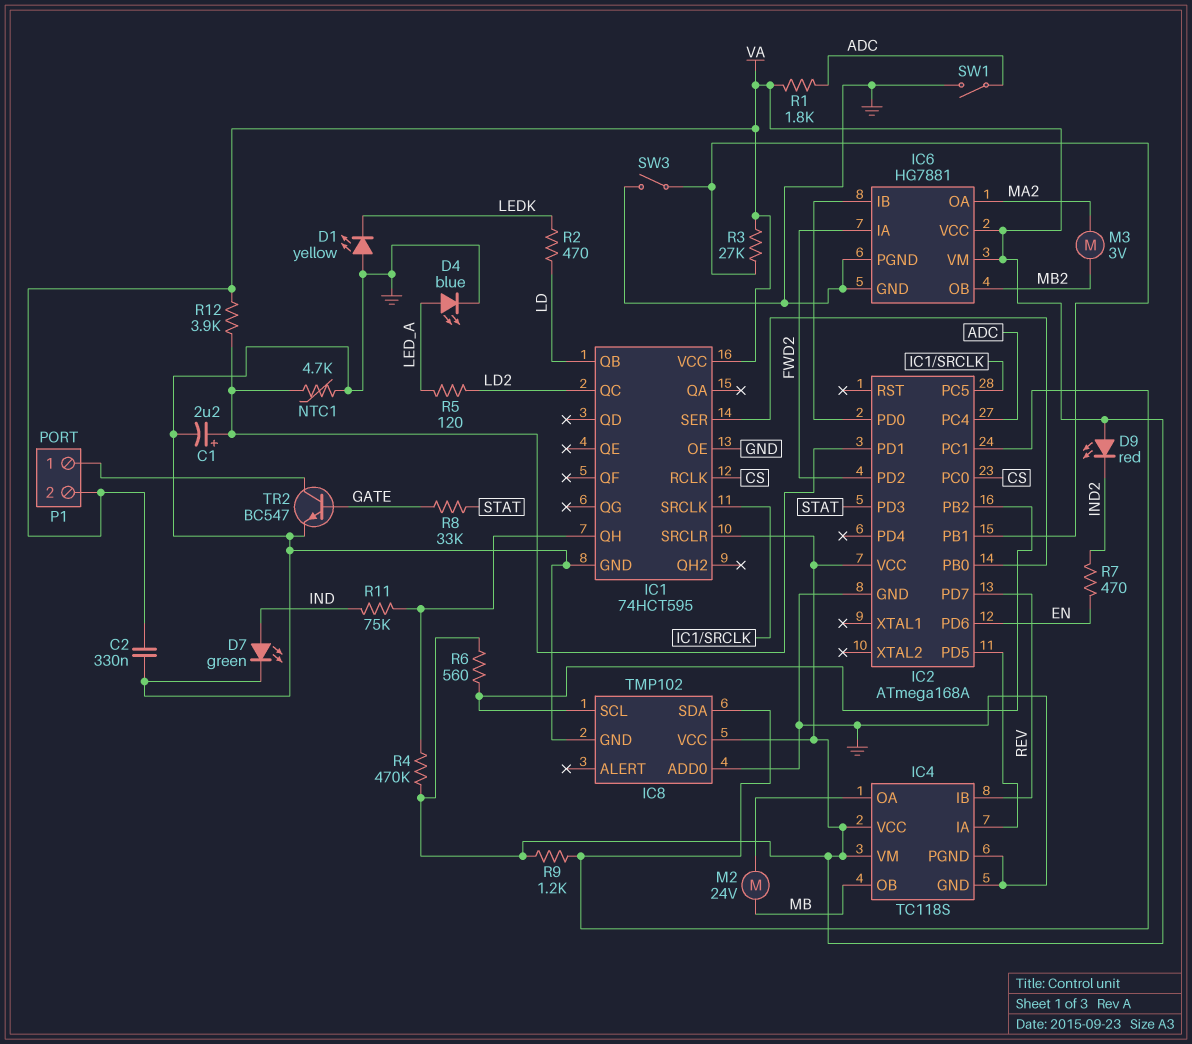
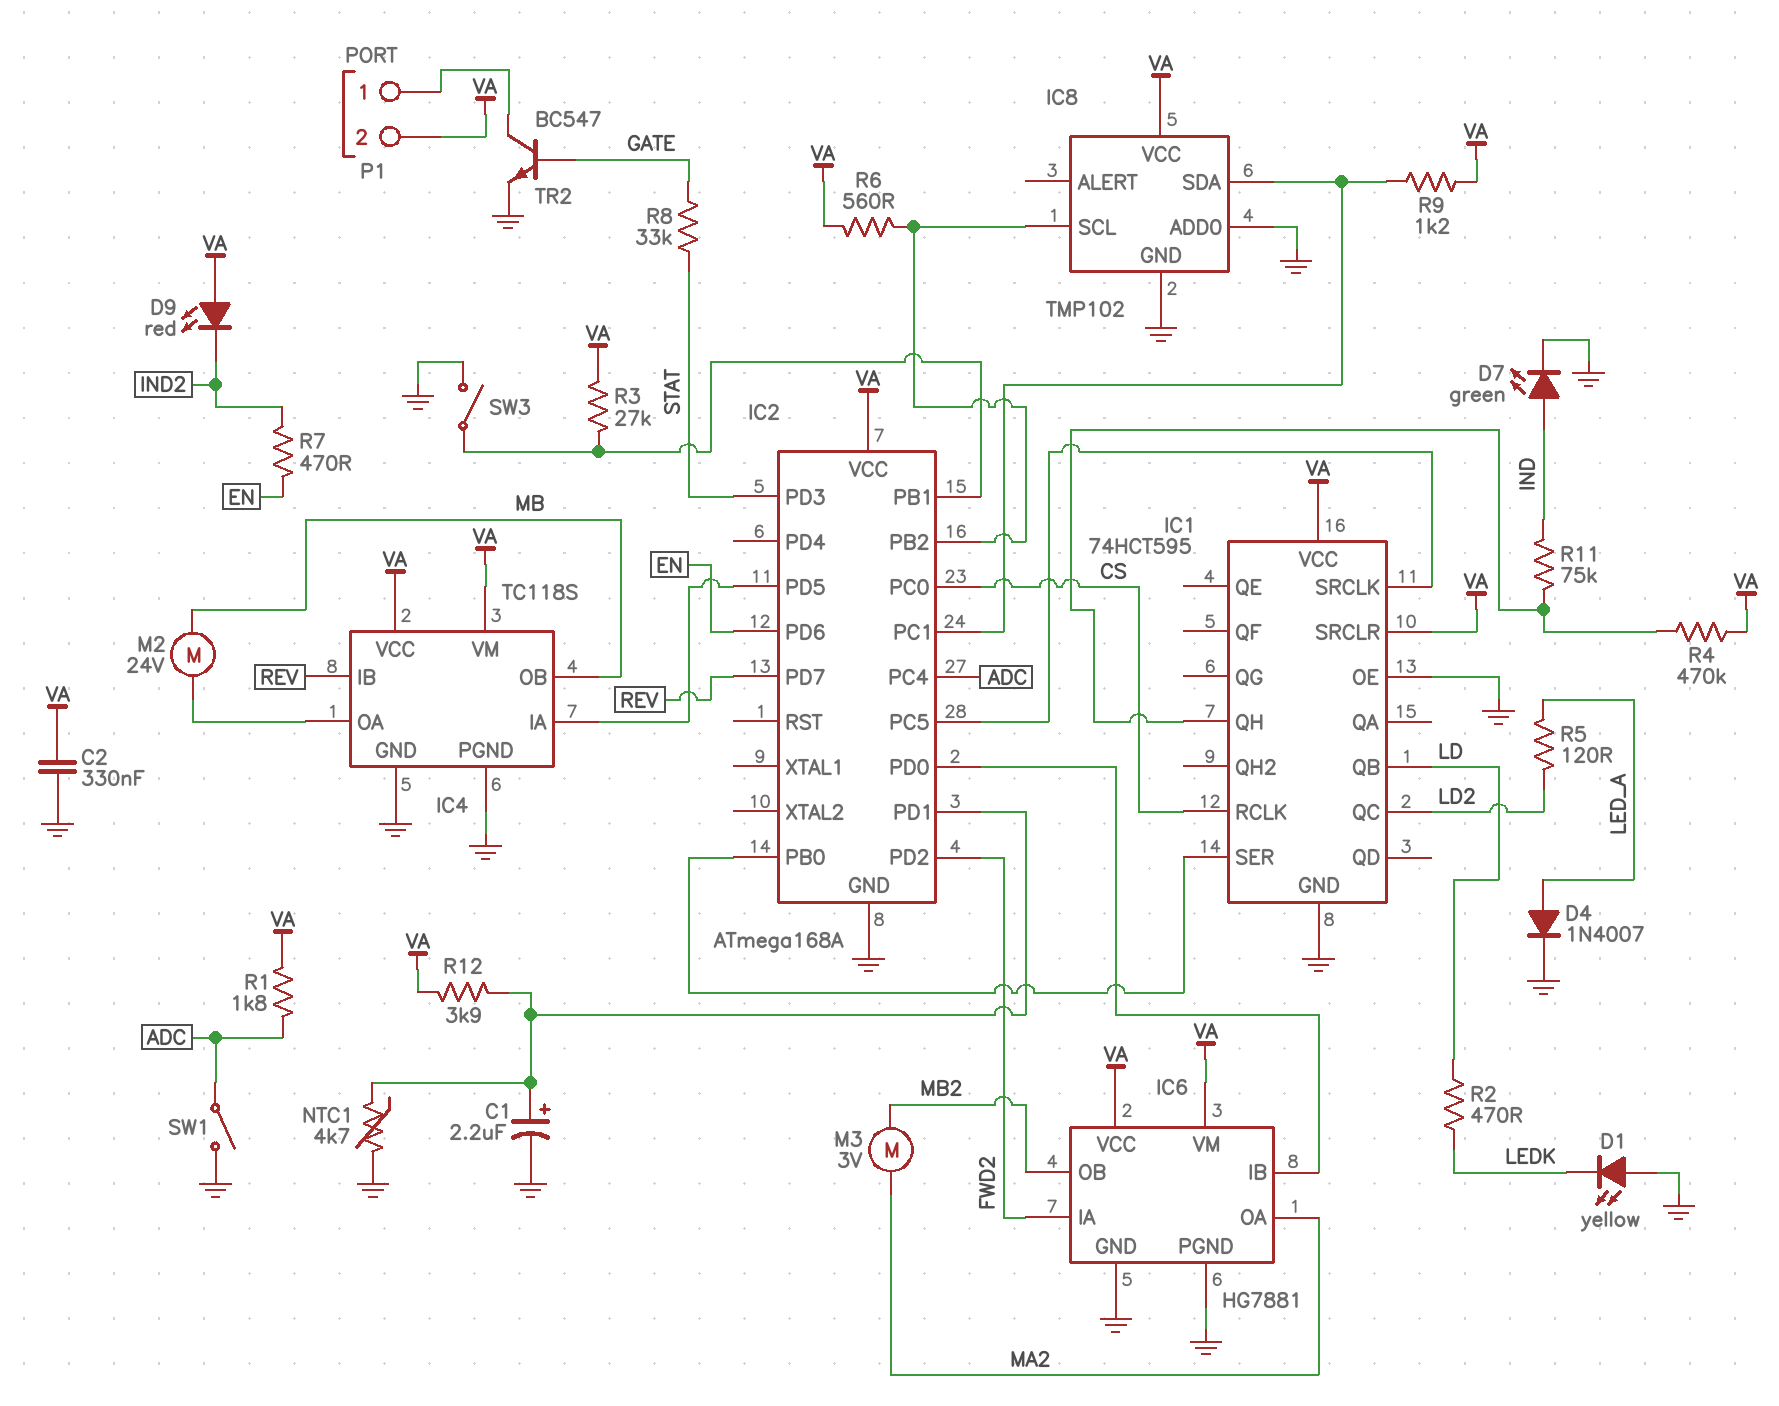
D4: LED blue (A LED_A, K GND) -> diode 1N4007 (A LED_A, K GND)

